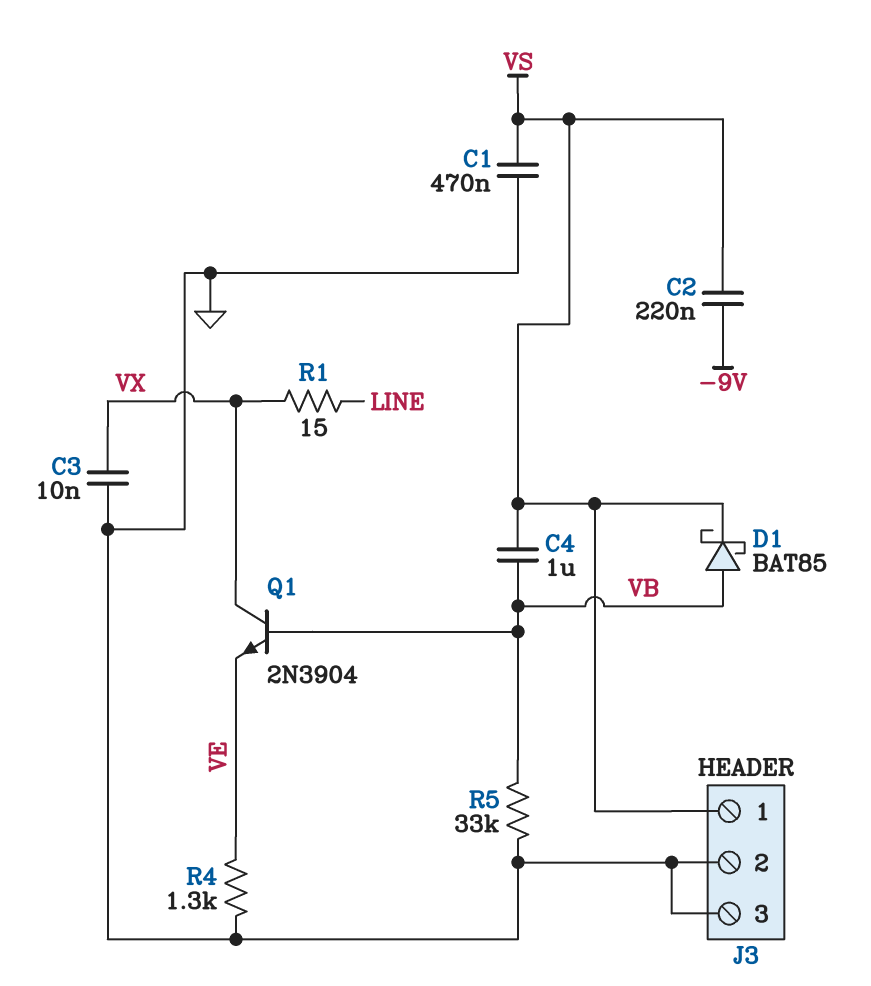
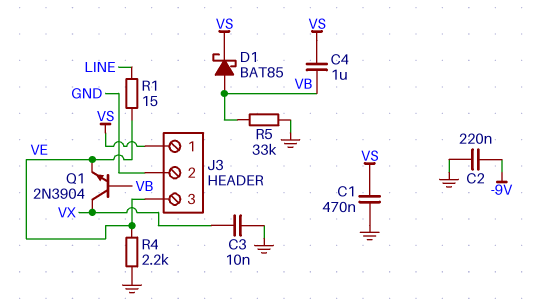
C2: 220nF (-9V, VS) -> 220nF (-9V, GND)
J3 pin 3: GND -> VE
R1: 15 (LINE, VX) -> 15 (LINE, VE)
R4: 1.3k (GND, VE) -> 2.2k (GND, VE)

